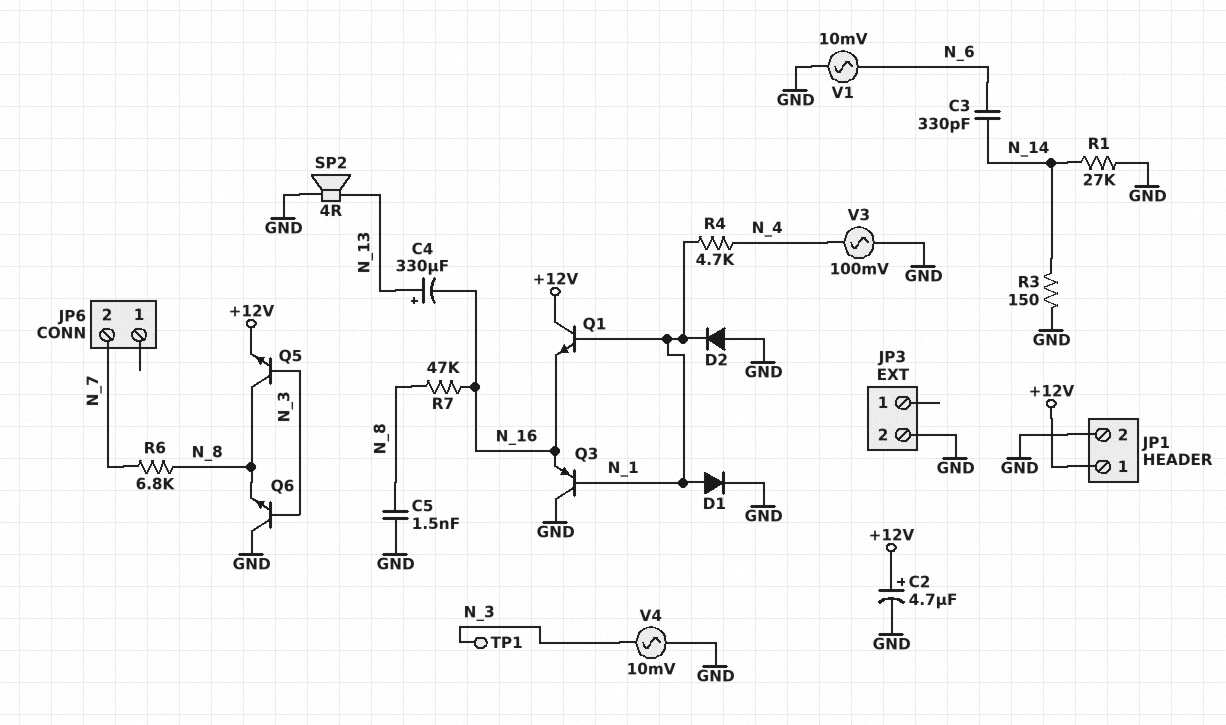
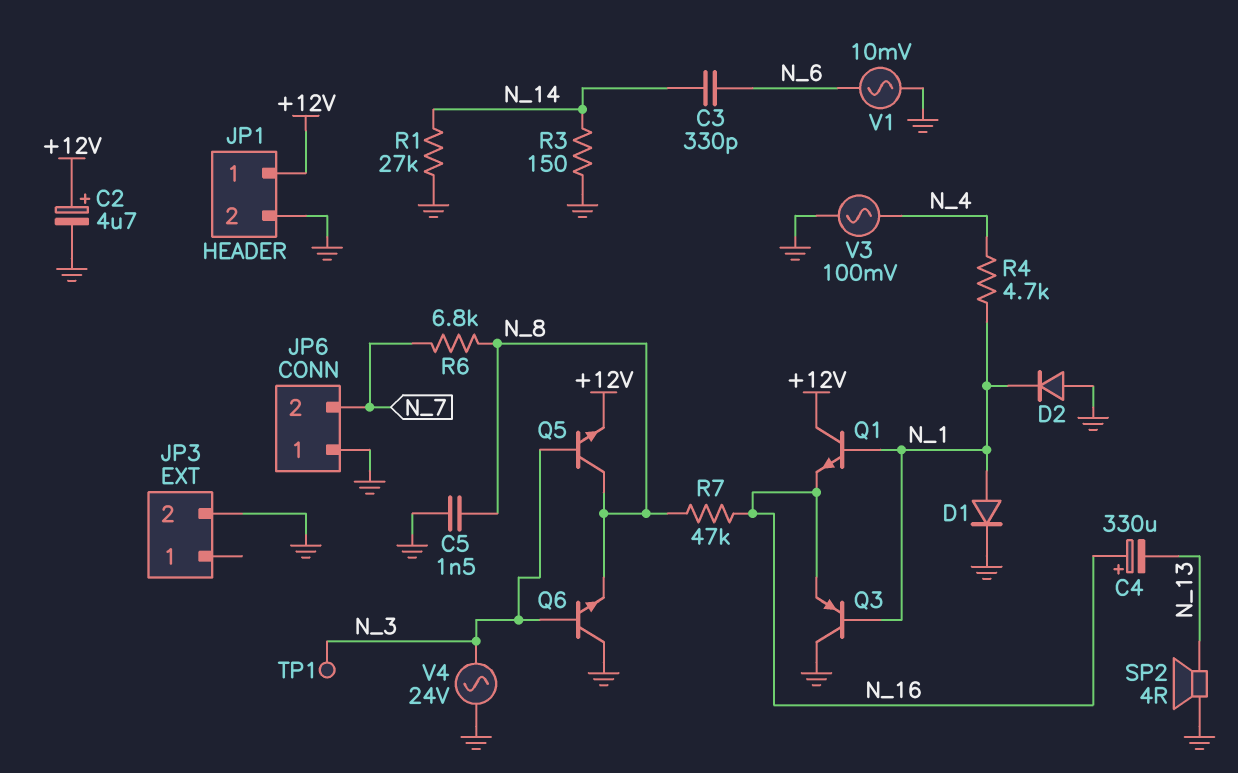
C4: 330uF (plus N_13, minus N_16) -> 330uF (plus N_16, minus N_13)
JP6 pin 1: none -> GND
V4: AC 10mV (GND, N_3) -> AC 24V (GND, N_3)

